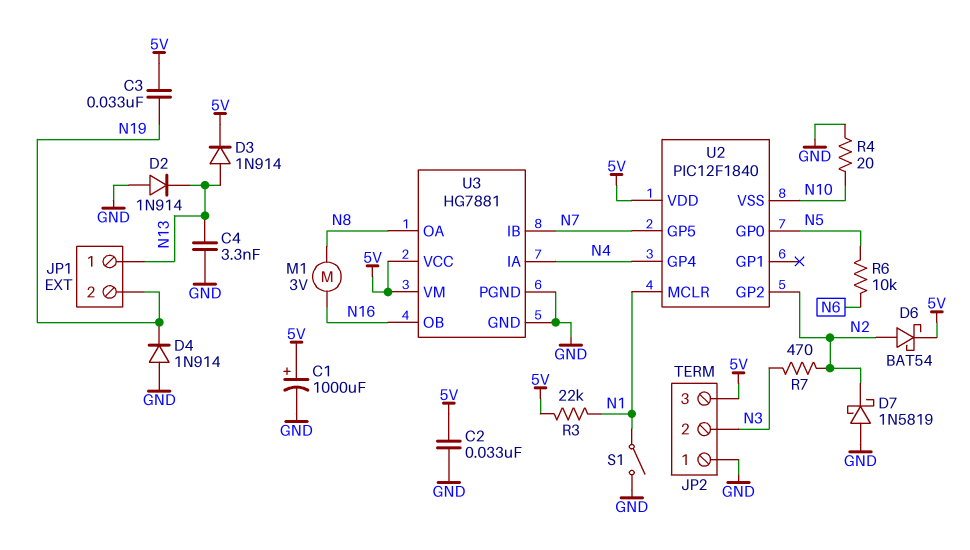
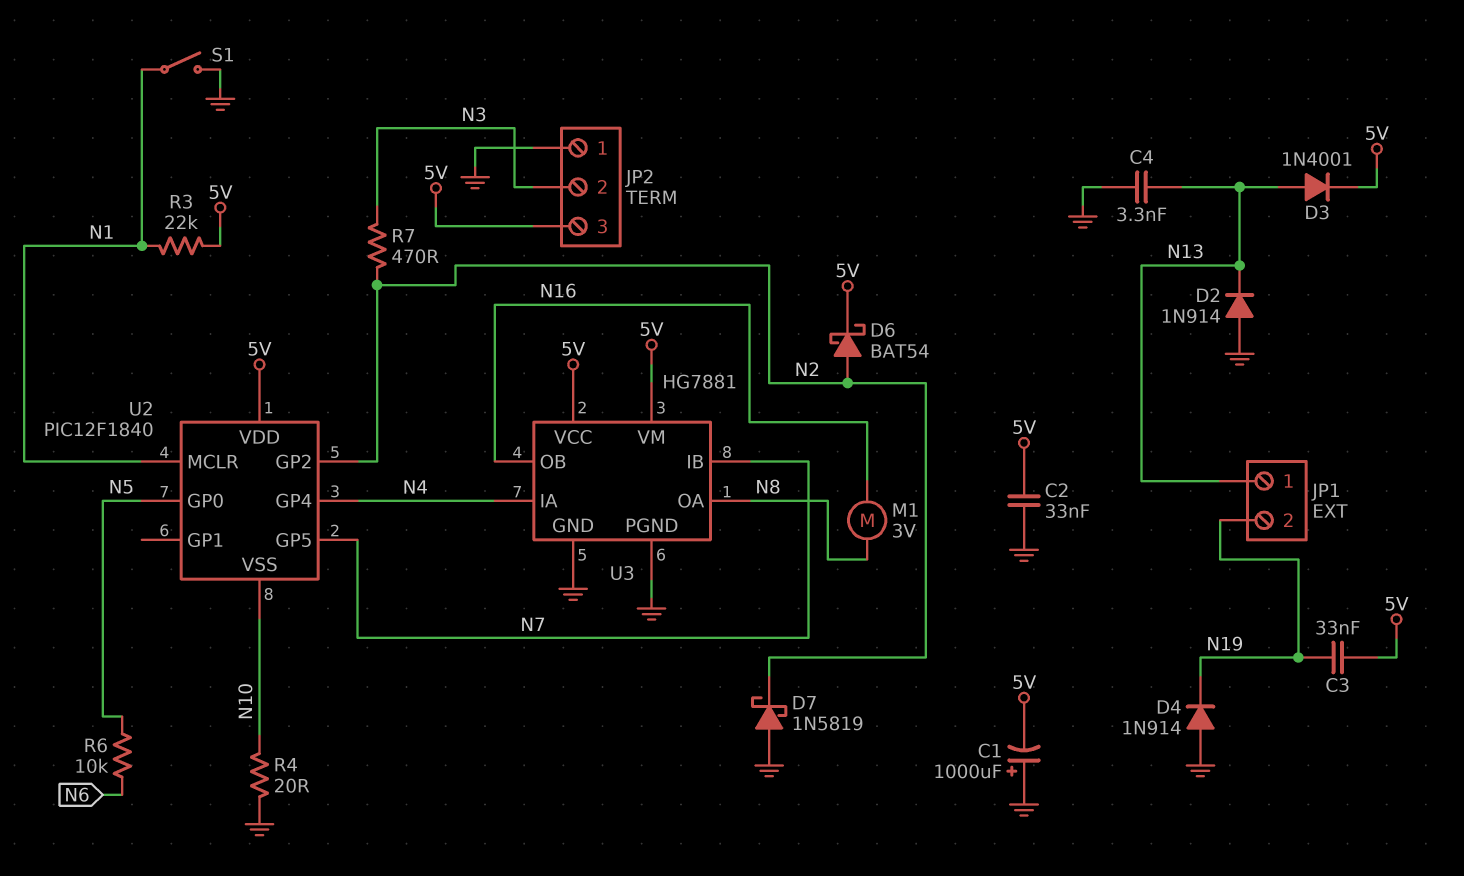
C1: 1000uF (plus 5V, minus GND) -> 1000uF (plus GND, minus 5V)
D3: diode 1N914 (A N13, K 5V) -> diode 1N4001 (A N13, K 5V)

